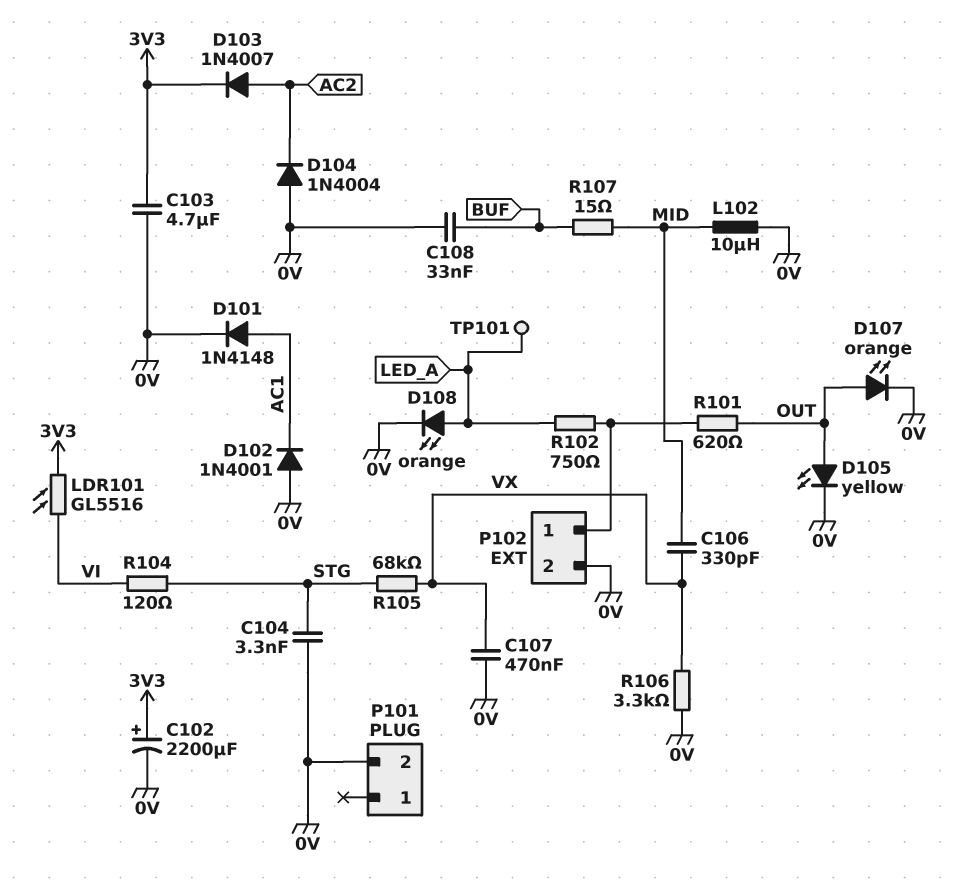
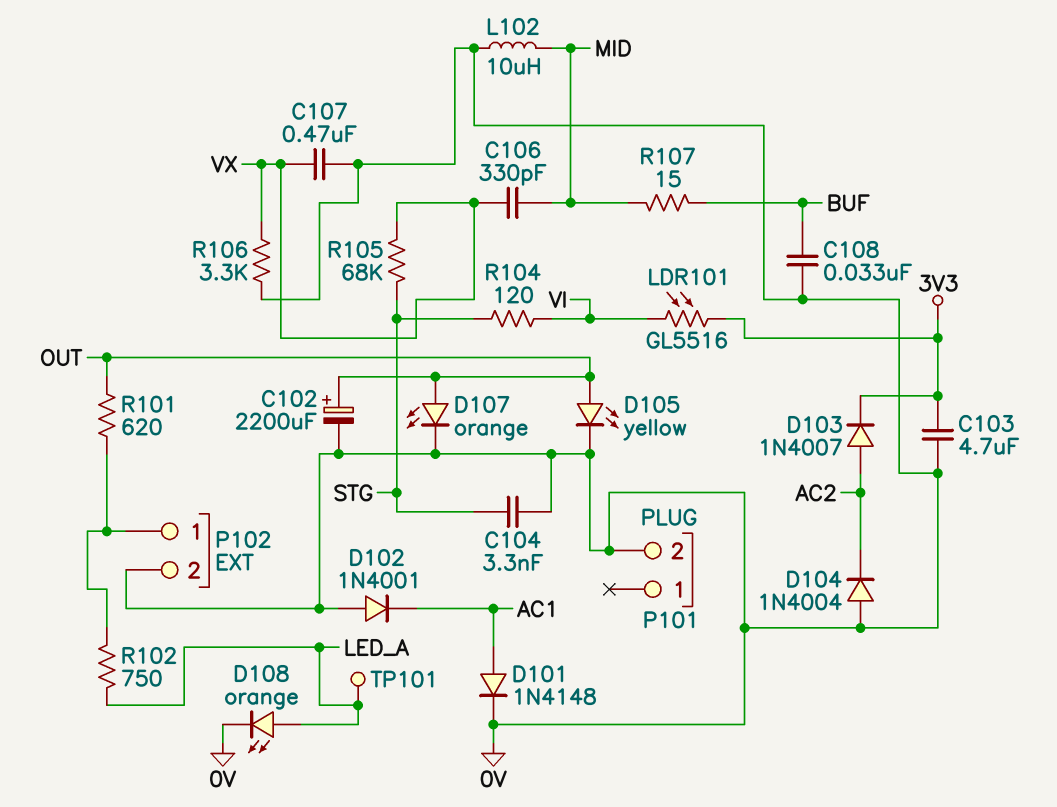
C102: 2200uF (plus 3V3, minus 0V) -> 2200uF (plus OUT, minus 0V)

